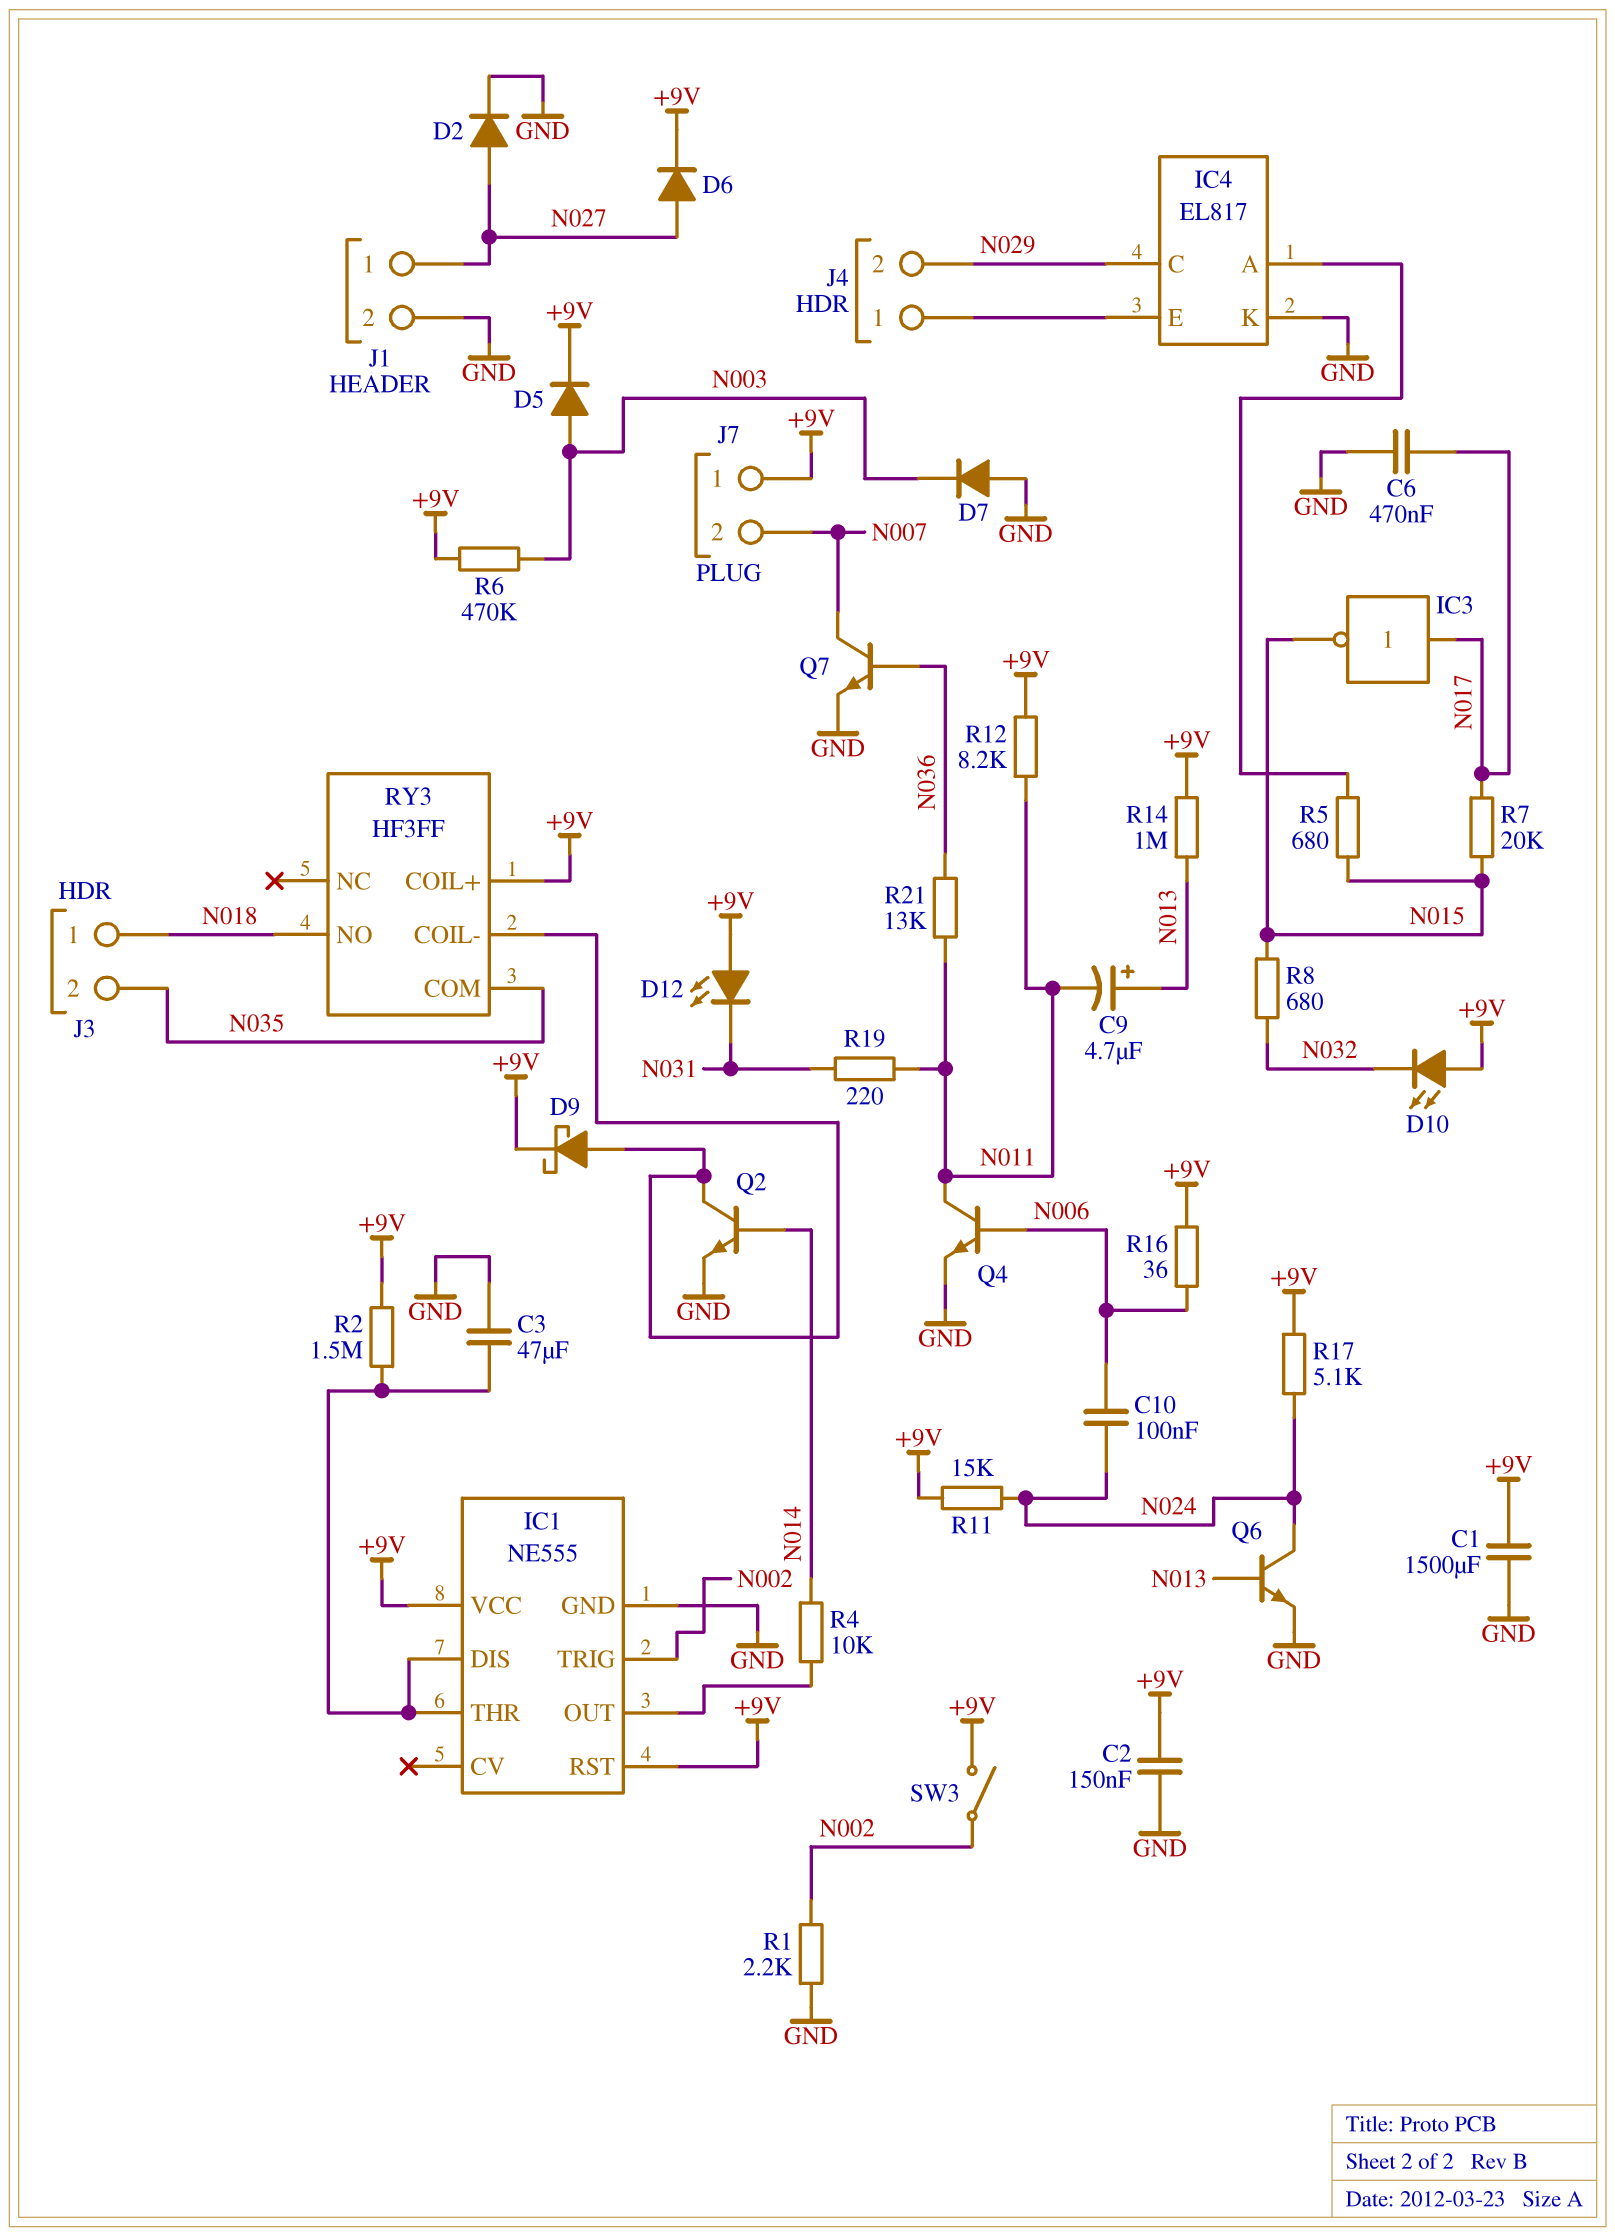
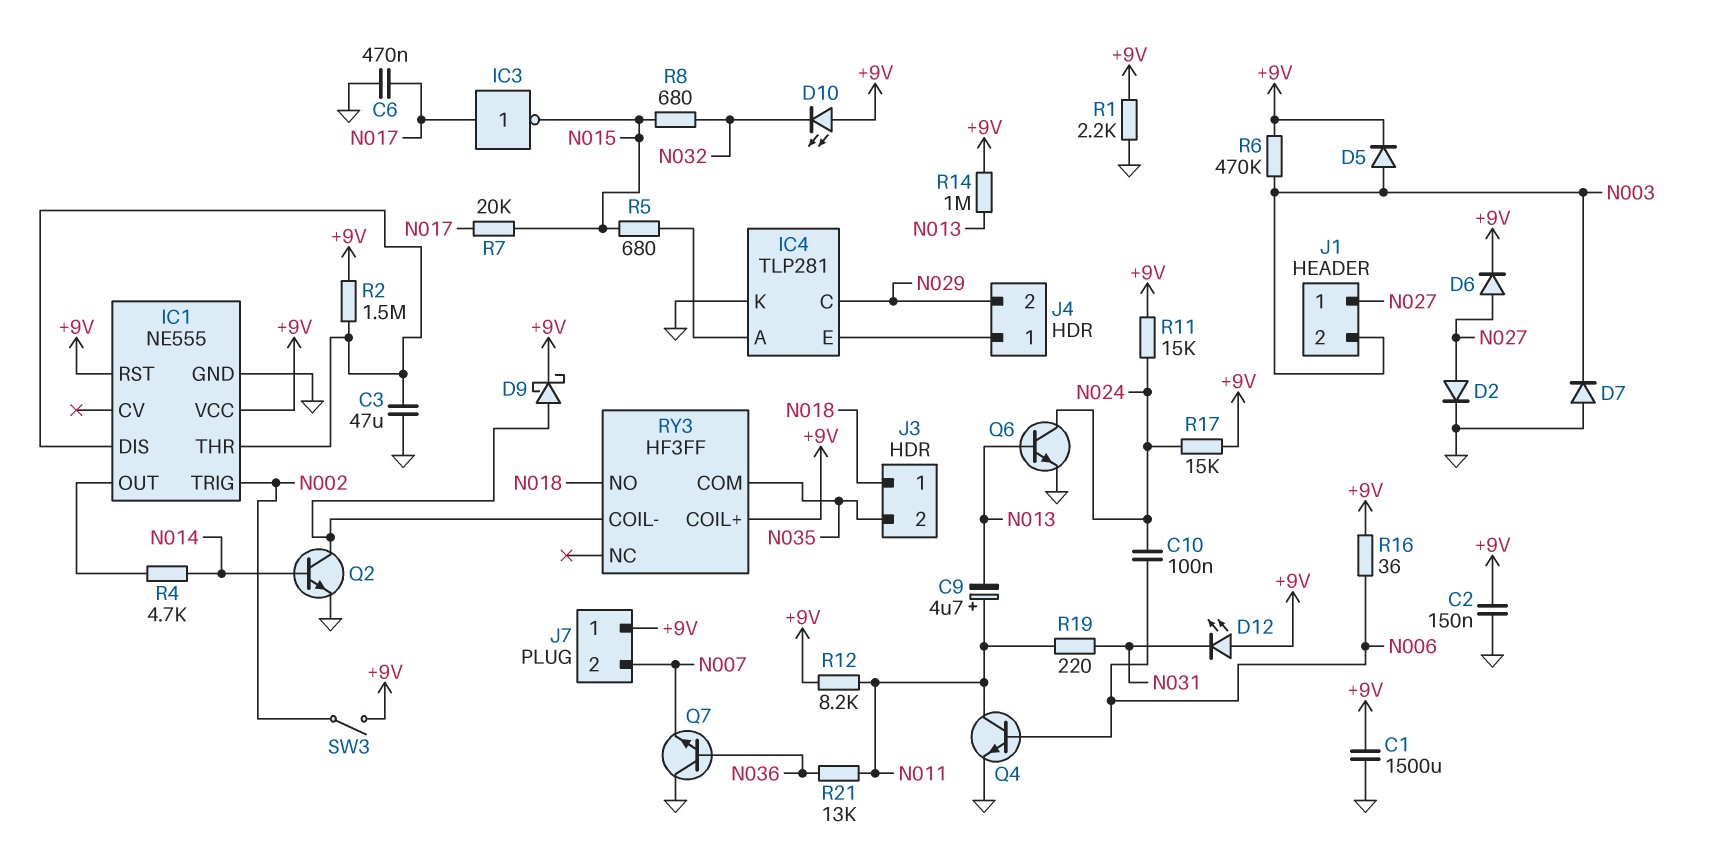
C9: 4.7uF (plus N013, minus N011) -> 4.7uF (plus N011, minus N013)
IC4: EL817 -> TLP281
J1 pin 2: GND -> N003
Q7: NPN (B N036, C N007, E GND) -> NPN (B N036, C GND, E N007)
R1: 2.2k (GND, N002) -> 2.2k (+9V, GND)
R4: 10k (IC1/OUT, N014) -> 4.7k (IC1/OUT, N014)
R17: 5.1k (+9V, N024) -> 15k (+9V, N024)

